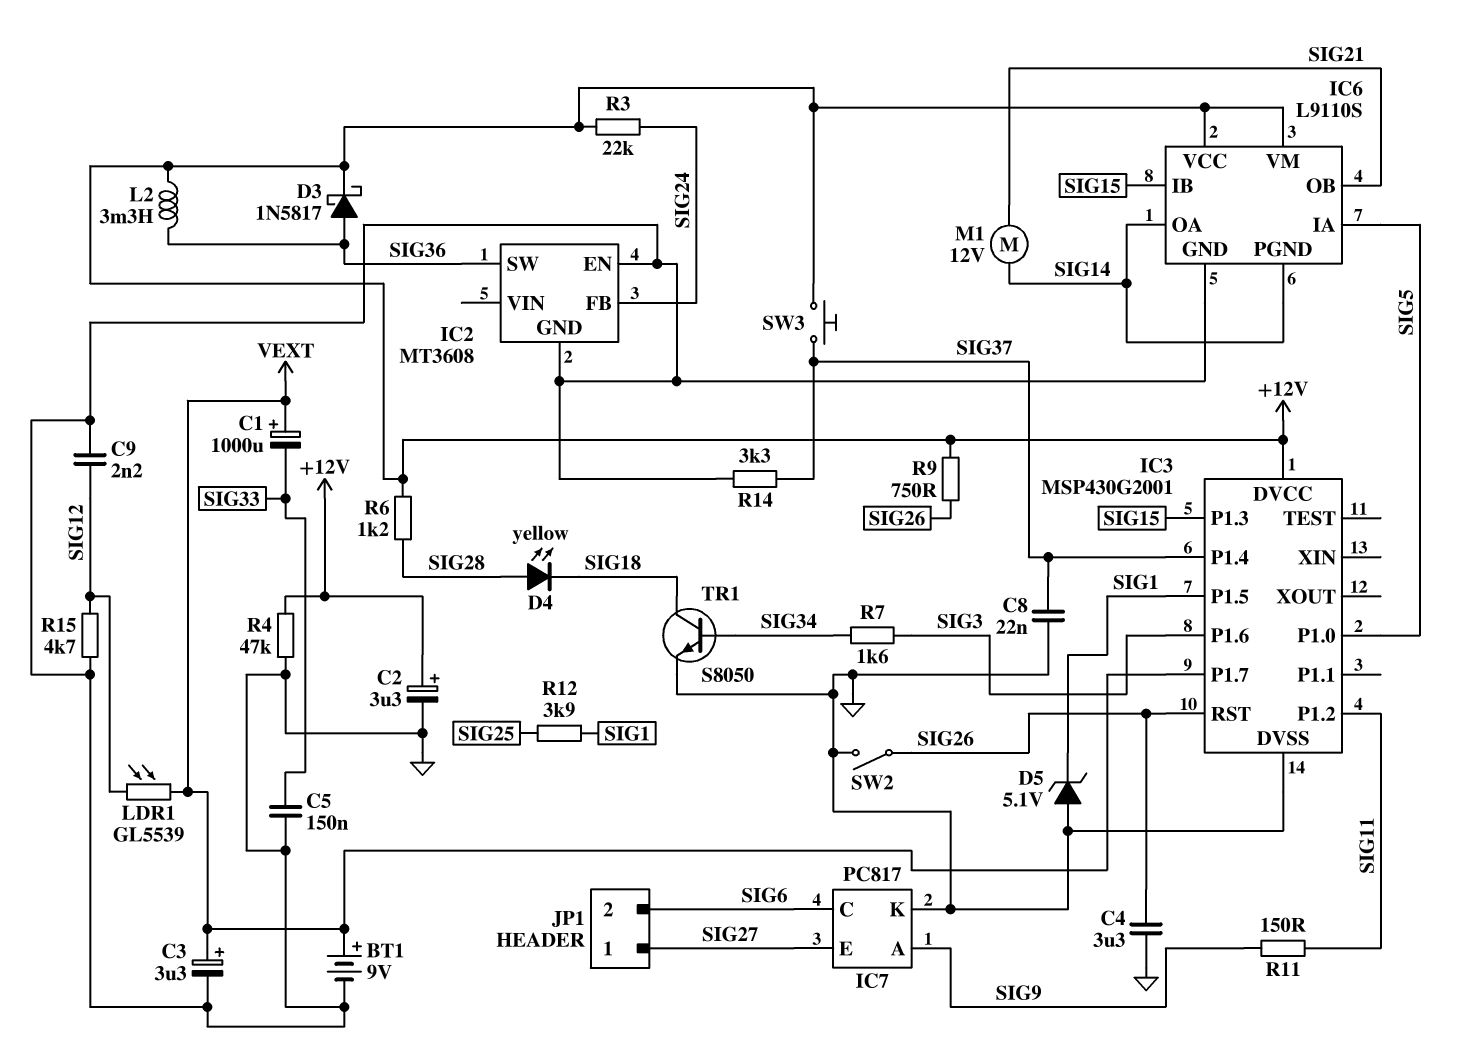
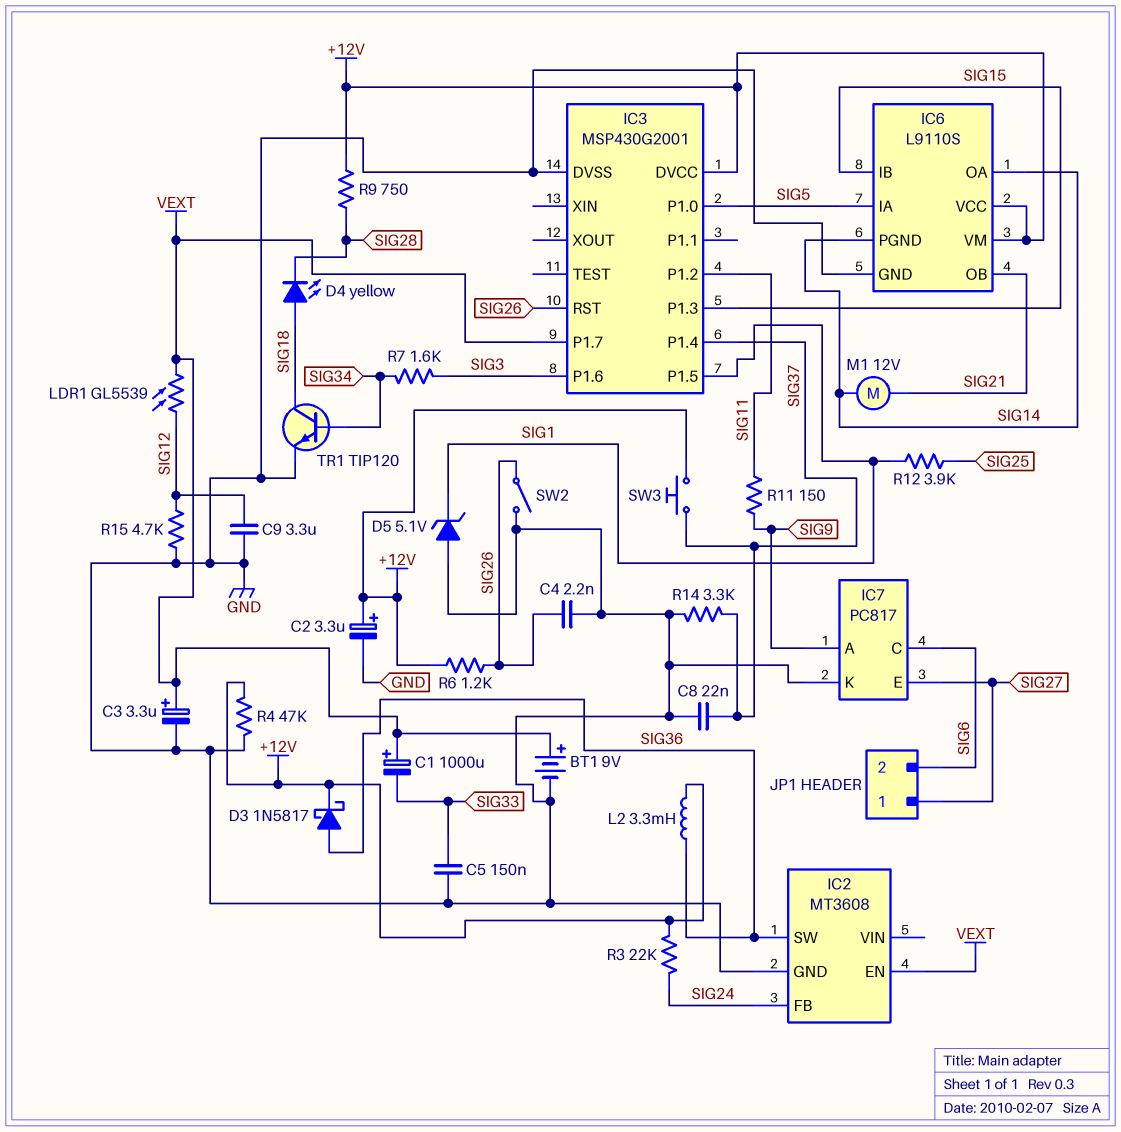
C4: 3.3uF (GND, SIG26) -> 2.2nF (GND, SIG26)
C9: 2.2nF (GND, SIG12) -> 3.3uF (GND, SIG12)
D4: LED yellow (A SIG28, K SIG18) -> LED yellow (A SIG18, K SIG28)
IC2 pin EN: GND -> VEXT
R6: 1.2k (+12V, SIG28) -> 1.2k (+12V, SIG26)
R9: 750 (+12V, SIG26) -> 750 (+12V, SIG28)
TR1: NPN S8050 (B SIG34, C SIG18, E GND) -> NPN TIP120 (B SIG34, C SIG18, E GND)

